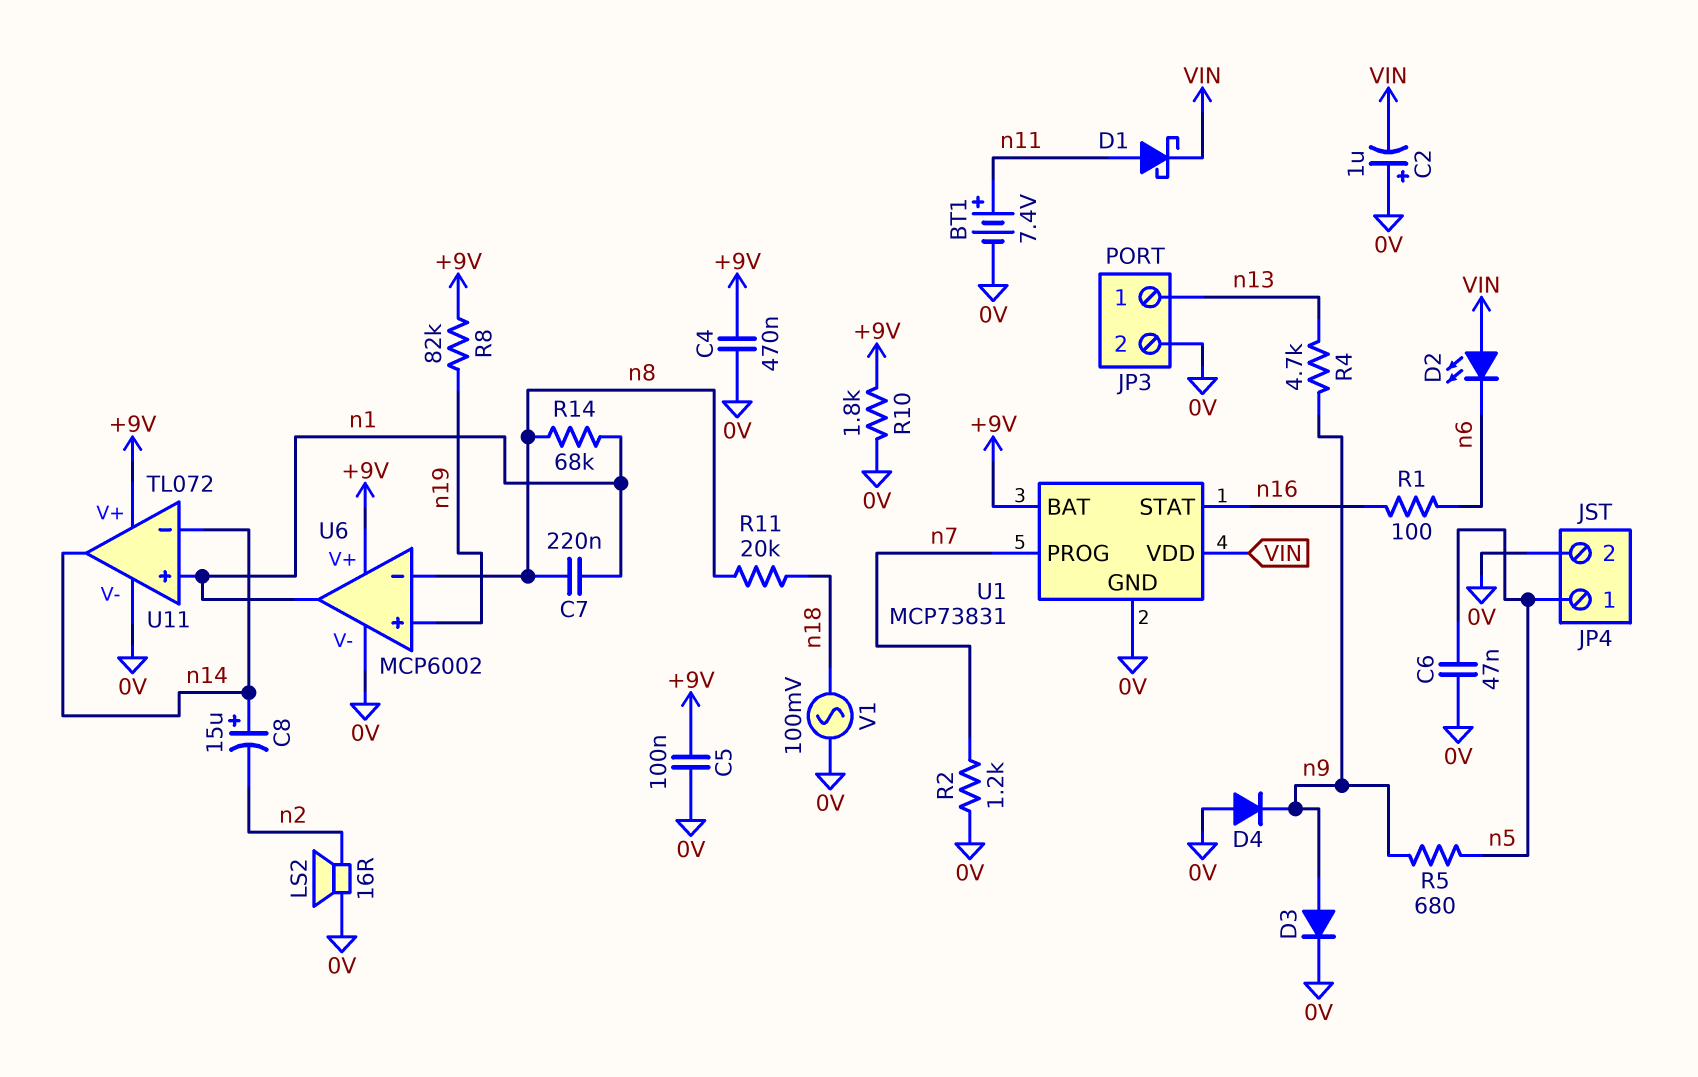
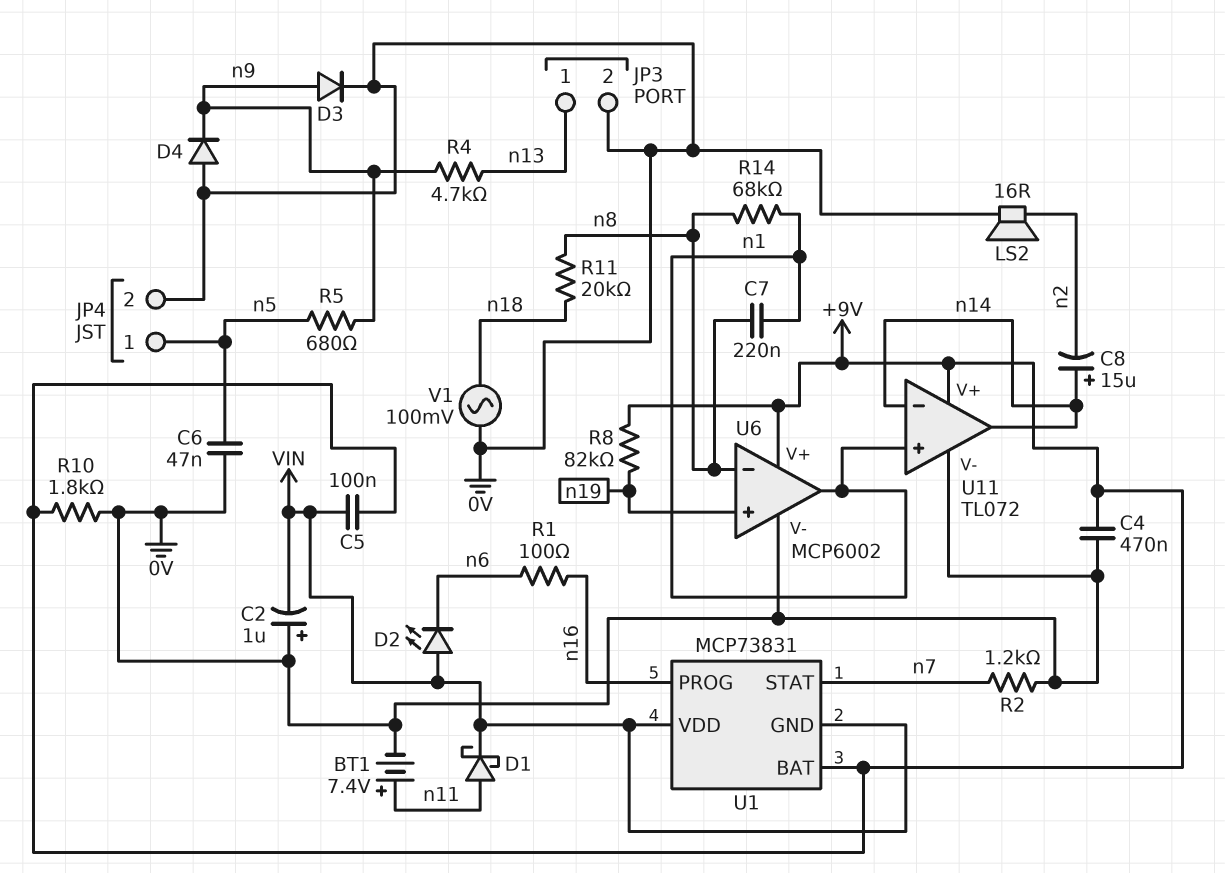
C5: 100nF (+9V, 0V) -> 100nF (+9V, VIN)
U1 pin GND: 0V -> VIN
U1 pin PROG: n7 -> n16
U1 pin STAT: n16 -> n7

